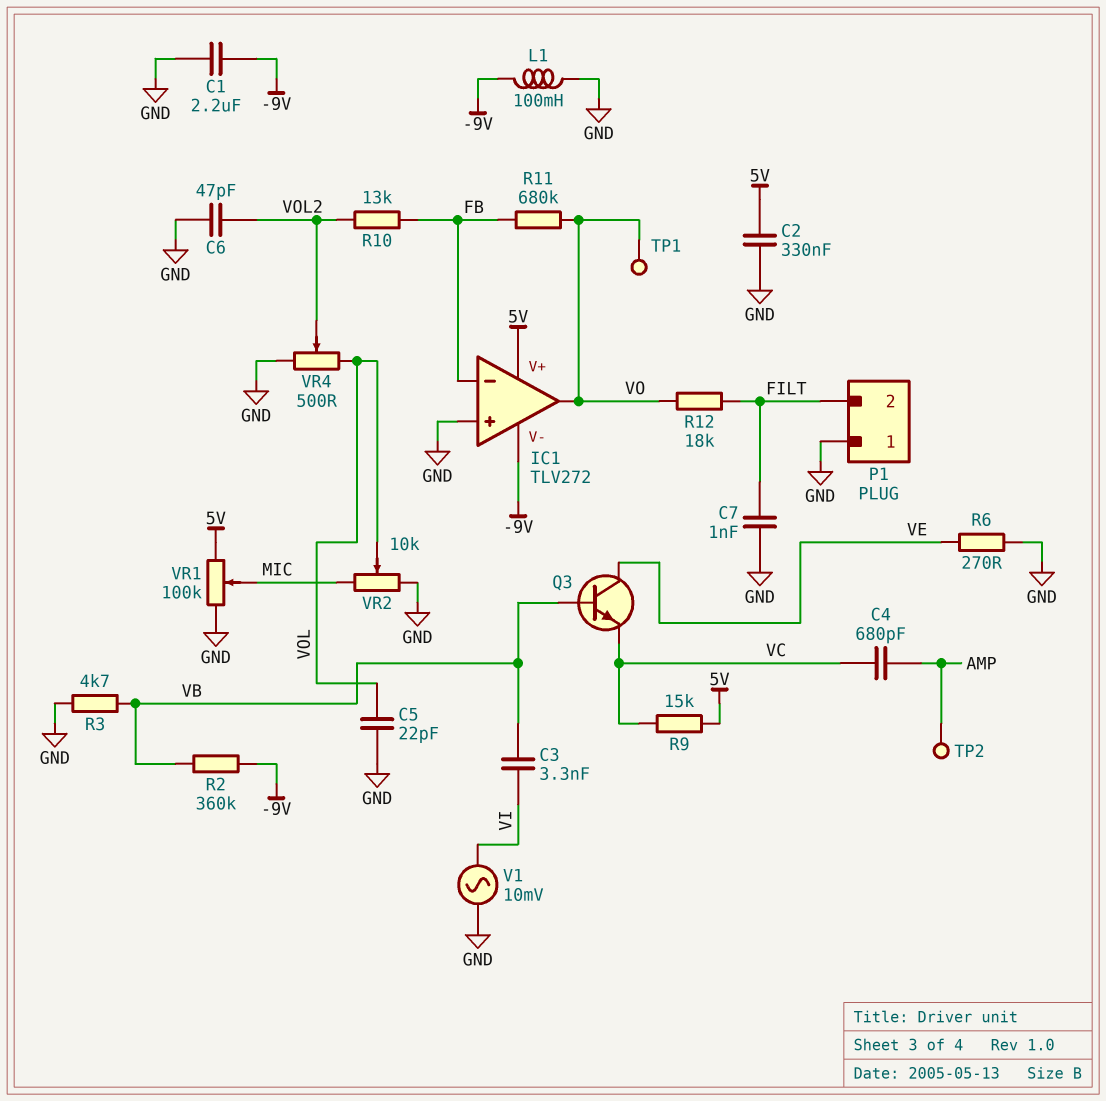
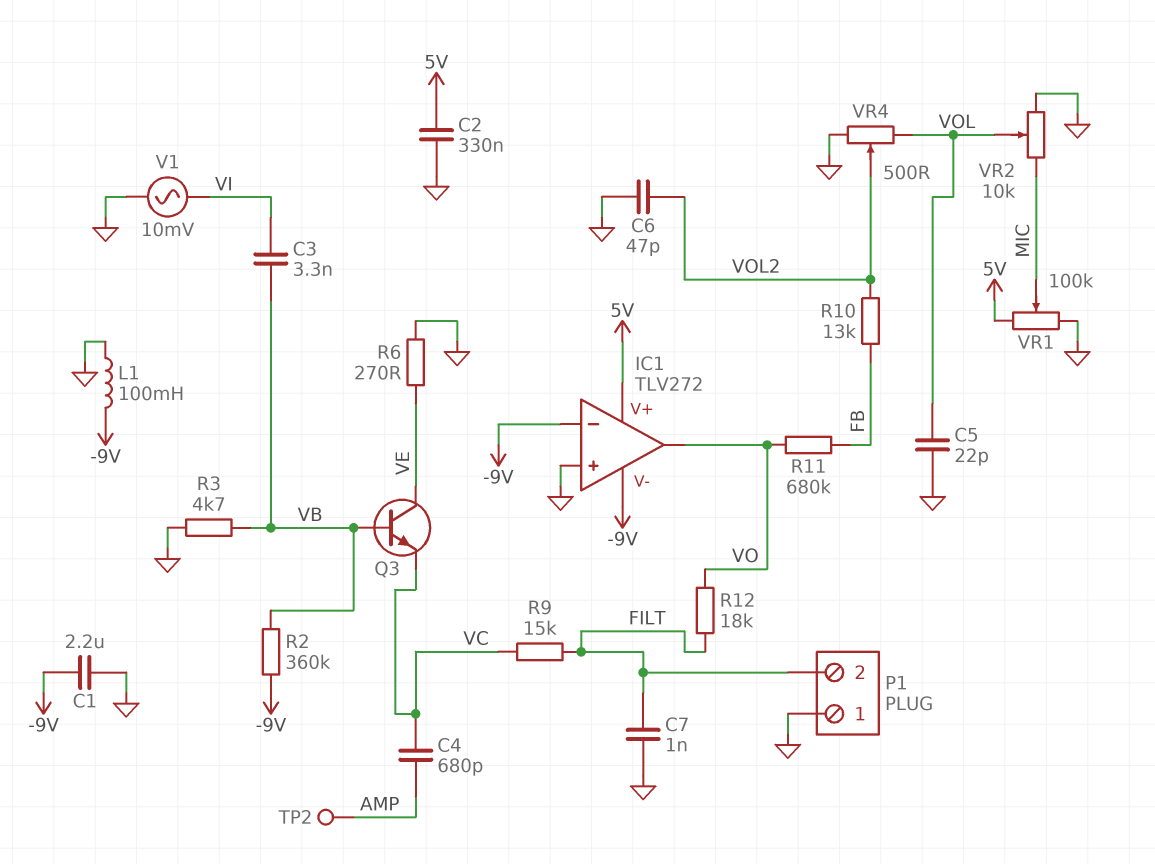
IC1 pin in-: FB -> -9V
R9: 15k (5V, VC) -> 15k (FILT, VC)
TP1: test point (VO) -> none

